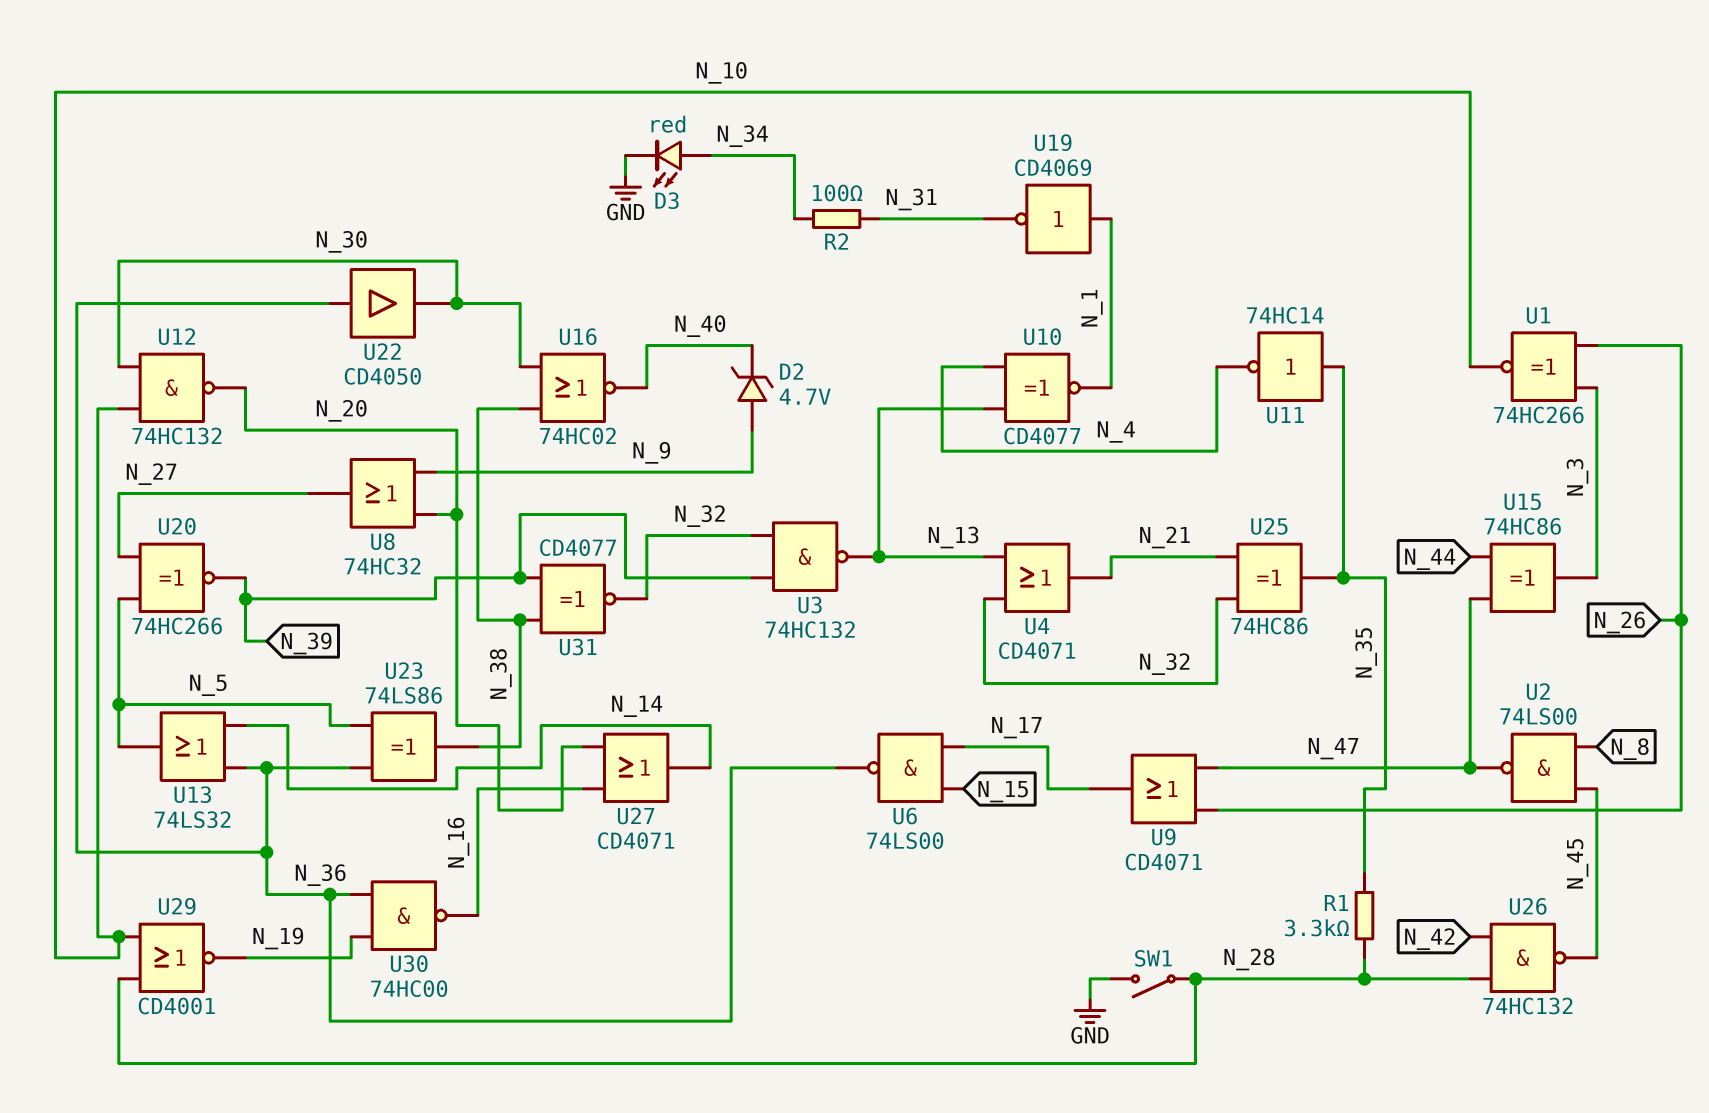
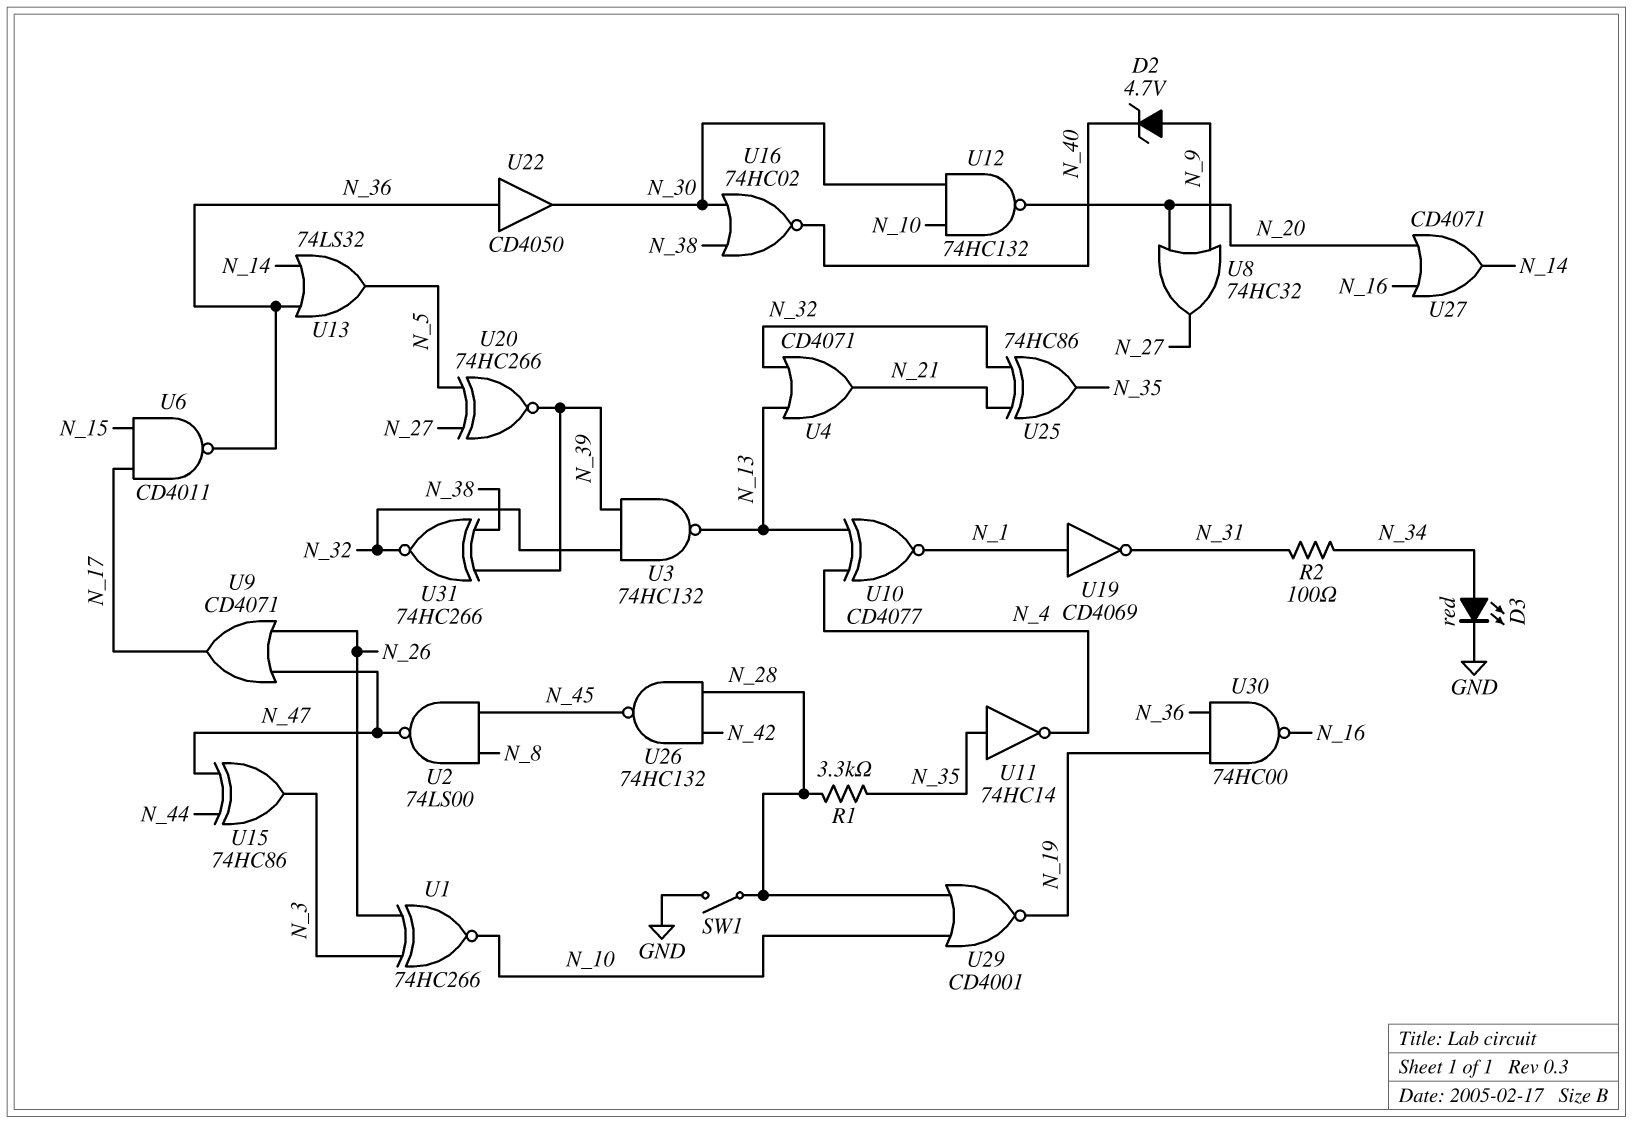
U6: NAND 74LS00 (in N_15, in N_17, out N_36) -> NAND CD4011 (in N_15, in N_17, out N_36)
U23: XOR 74LS86 (in N_5, in N_36, out N_38) -> none
U31: XNOR CD4077 (in N_38, in N_39, out N_32) -> XNOR 74HC266 (in N_38, in N_39, out N_32)

